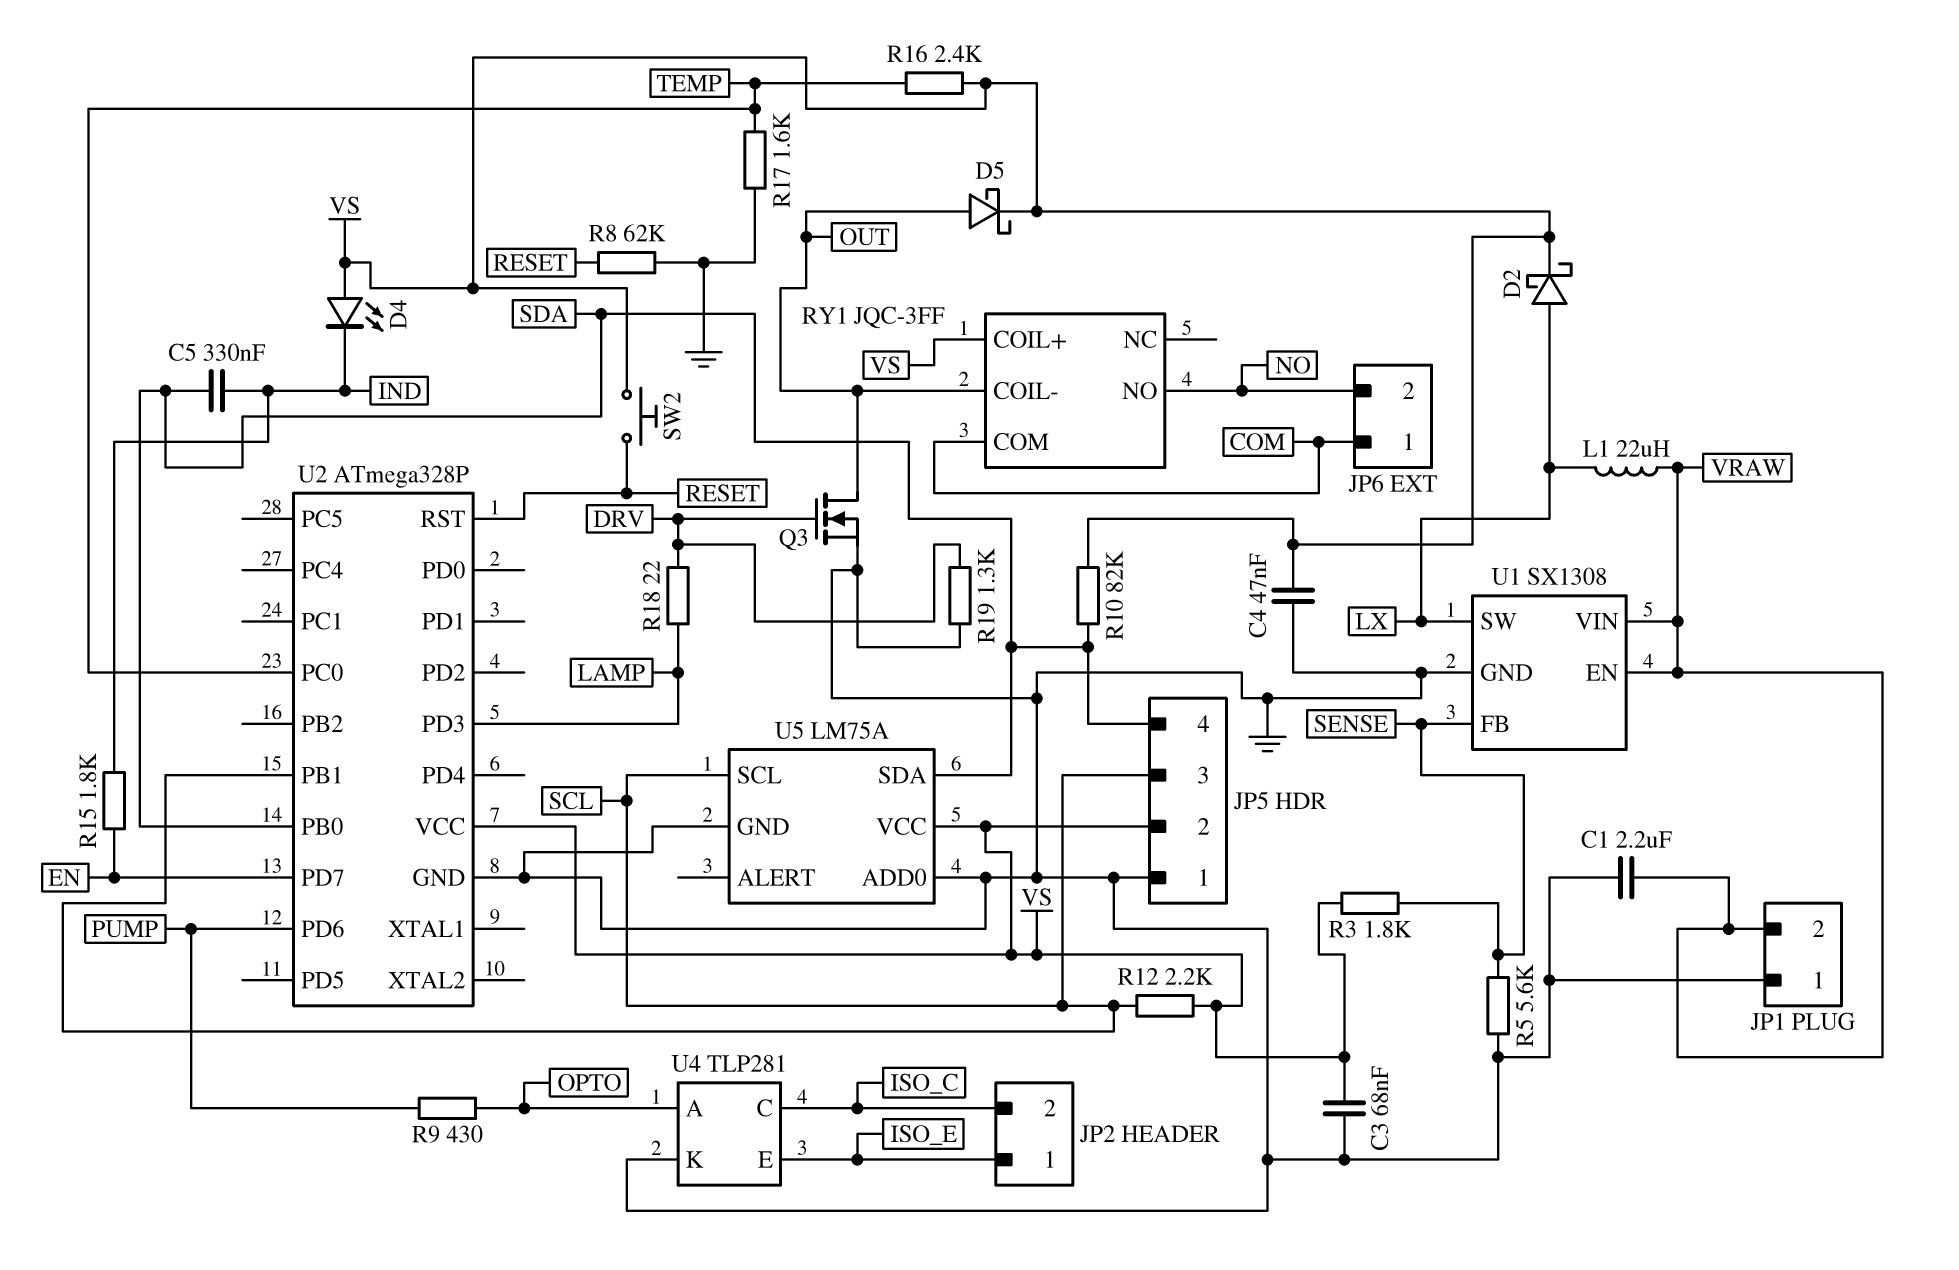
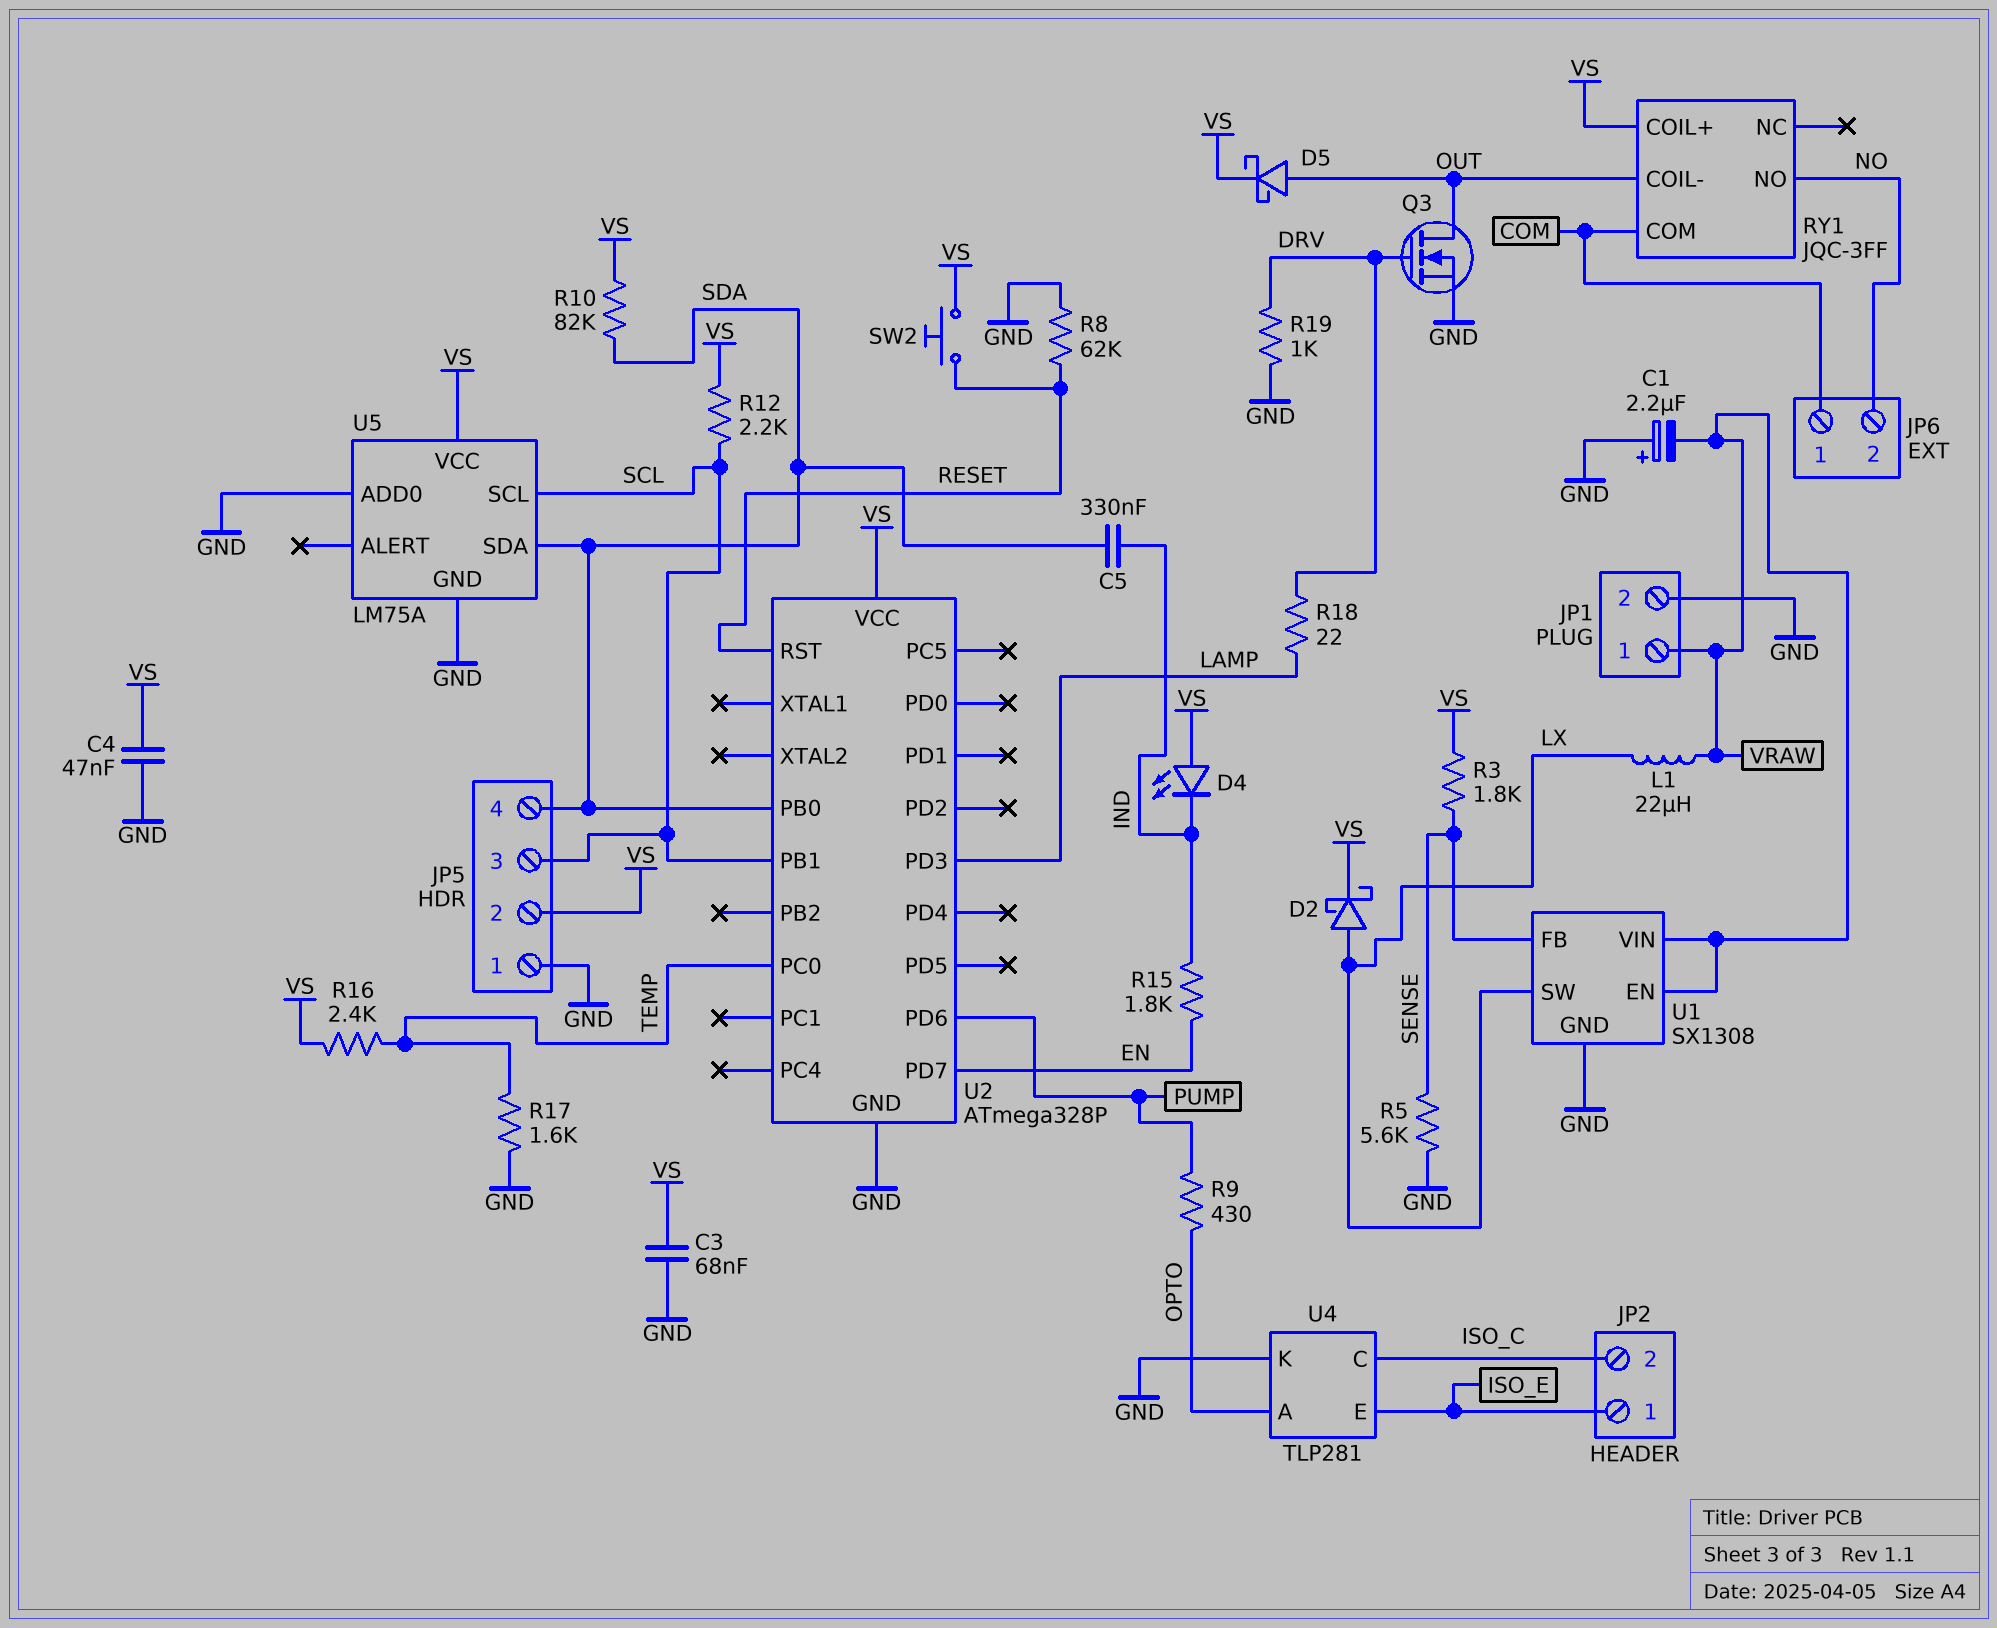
C1: 2.2uF (GND, VRAW) -> 2.2uF (plus GND, minus VRAW)
JP1 pin 1: GND -> VRAW
JP1 pin 2: VRAW -> GND
R19: 1.3k (DRV, GND) -> 1k (DRV, GND)

